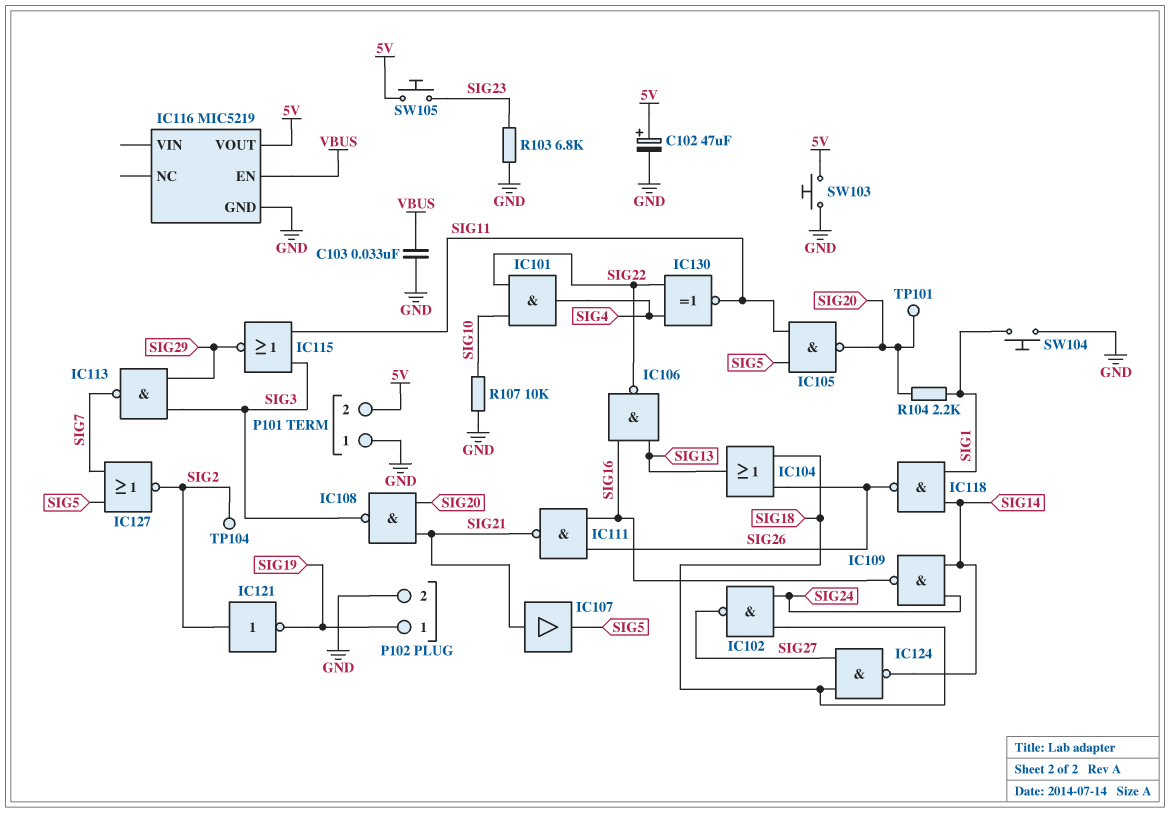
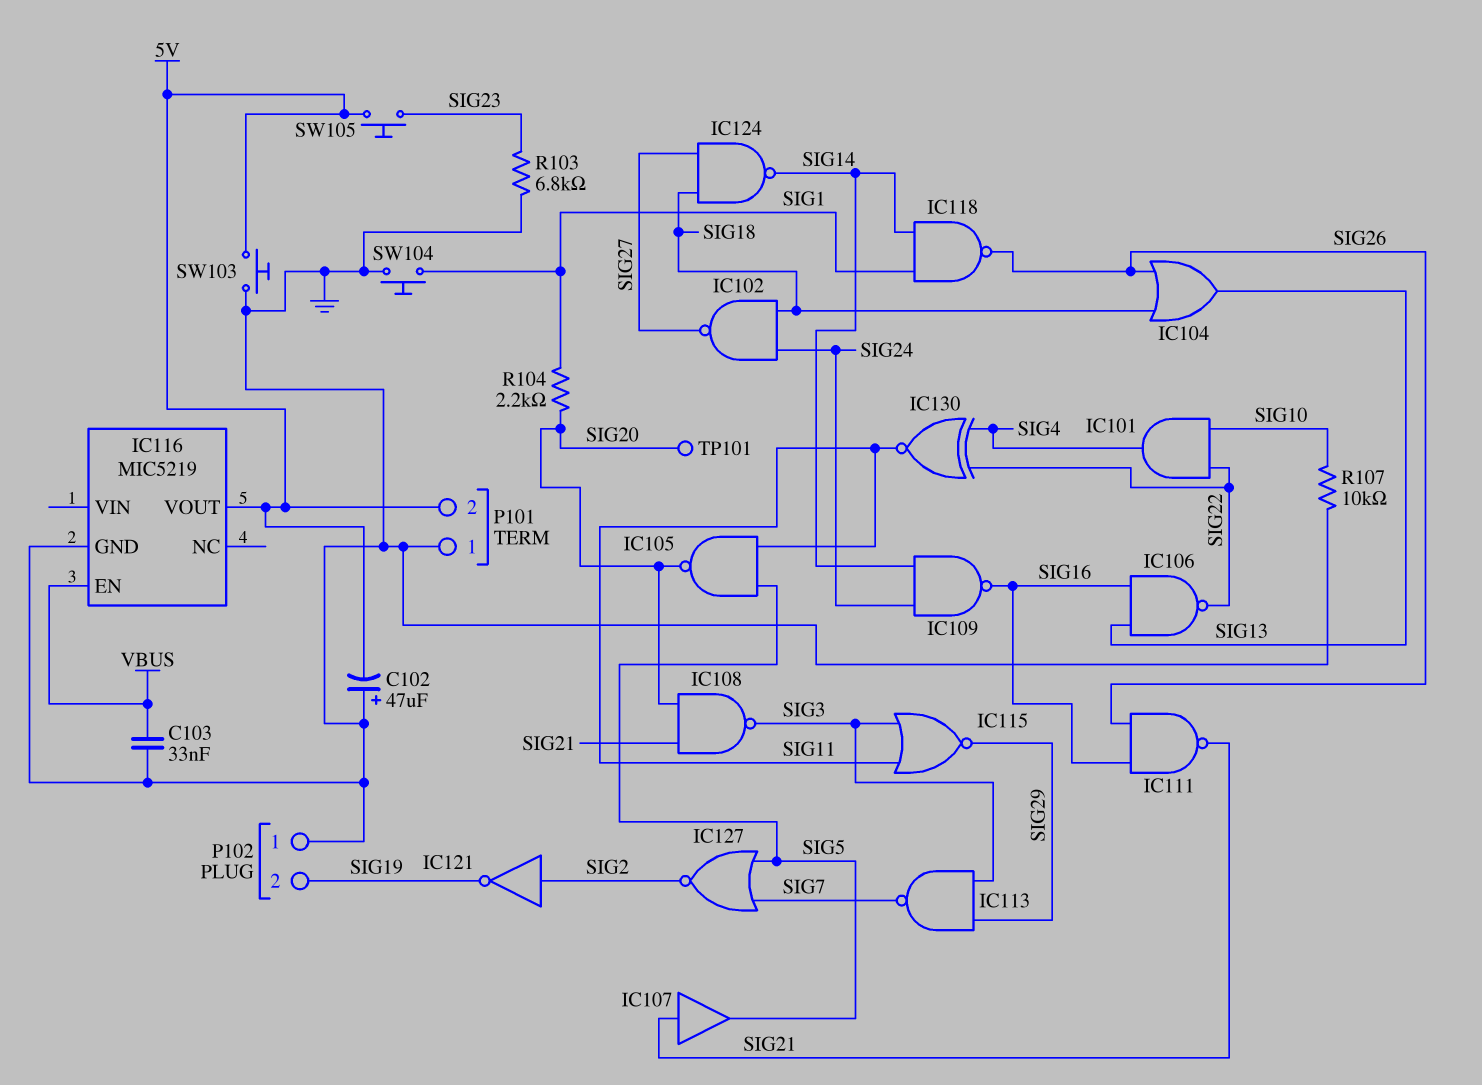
C102: 47uF (plus 5V, minus GND) -> 47uF (plus GND, minus 5V)
P102 pin 1: SIG19 -> GND
P102 pin 2: GND -> SIG19
TP104: test point (SIG2) -> none

